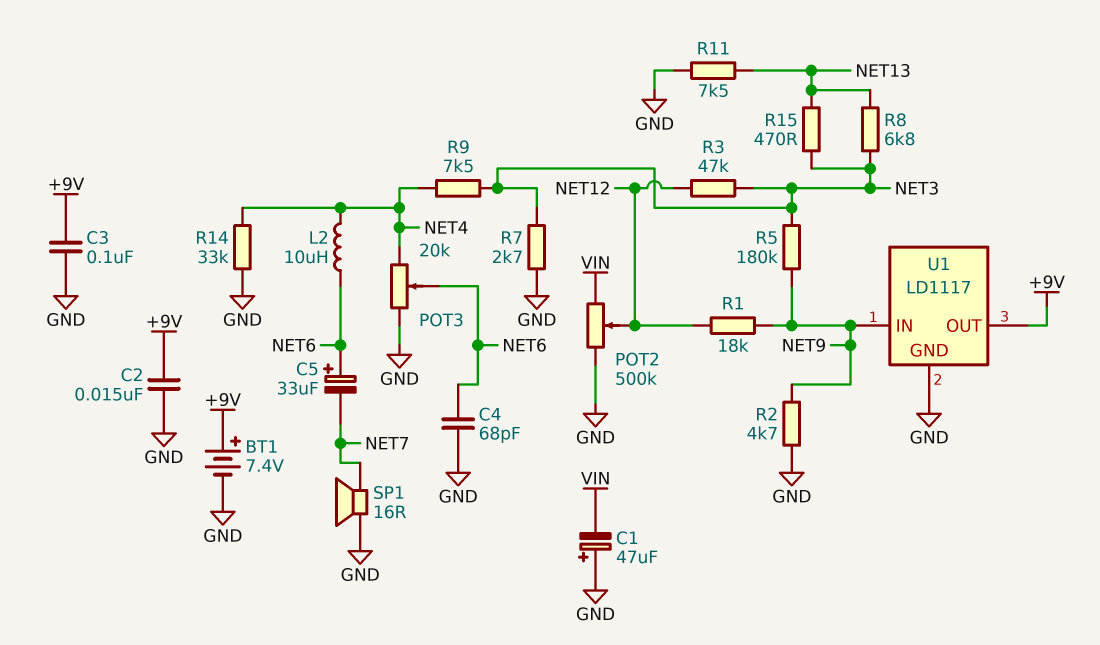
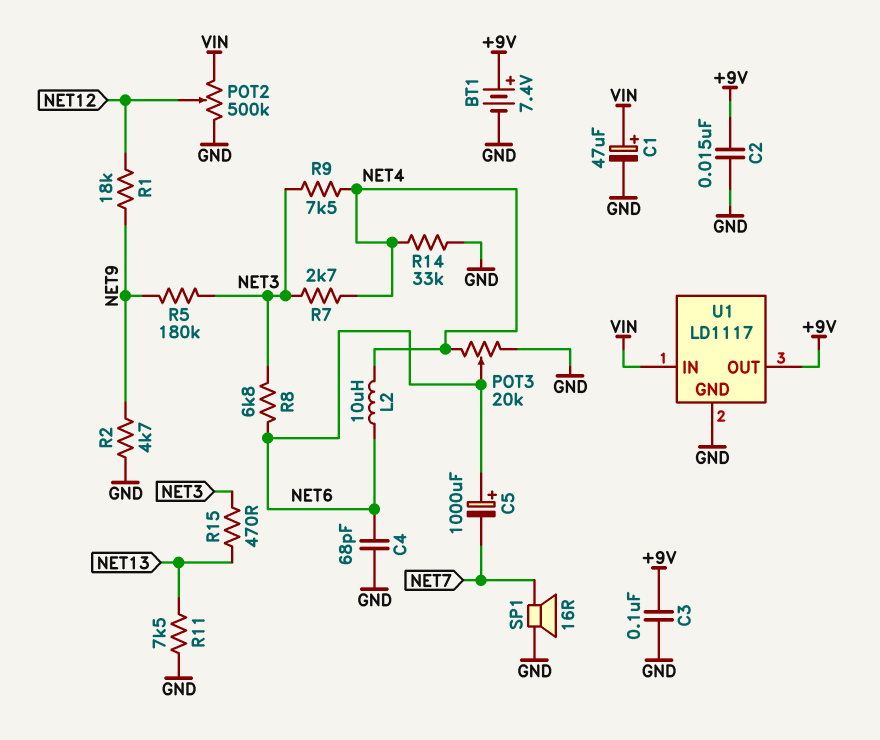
C1: 47uF (plus GND, minus VIN) -> 47uF (plus VIN, minus GND)
C5: 33uF (plus NET6, minus NET7) -> 1000uF (plus NET6, minus NET7)
R3: 47k (NET3, NET12) -> none
R7: 2.7k (GND, NET3) -> 2.7k (NET3, NET4)
R8: 6.8k (NET3, NET13) -> 6.8k (NET3, NET6)
U1 pin IN: NET9 -> VIN

